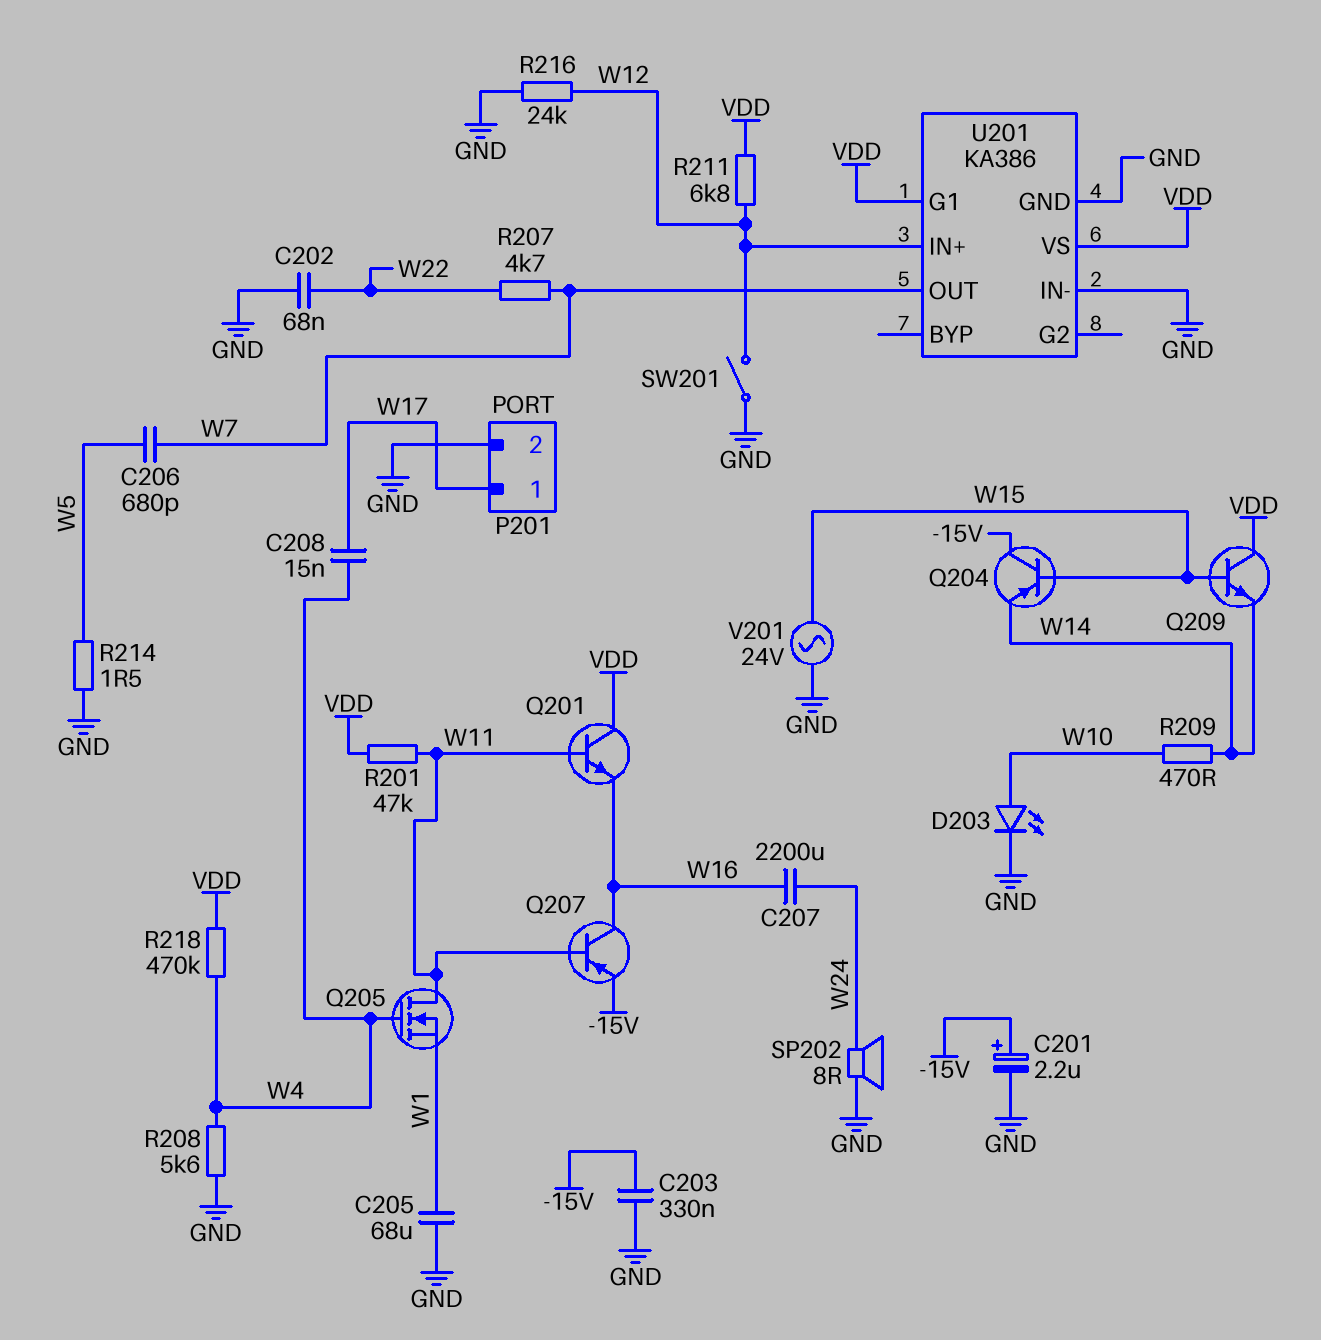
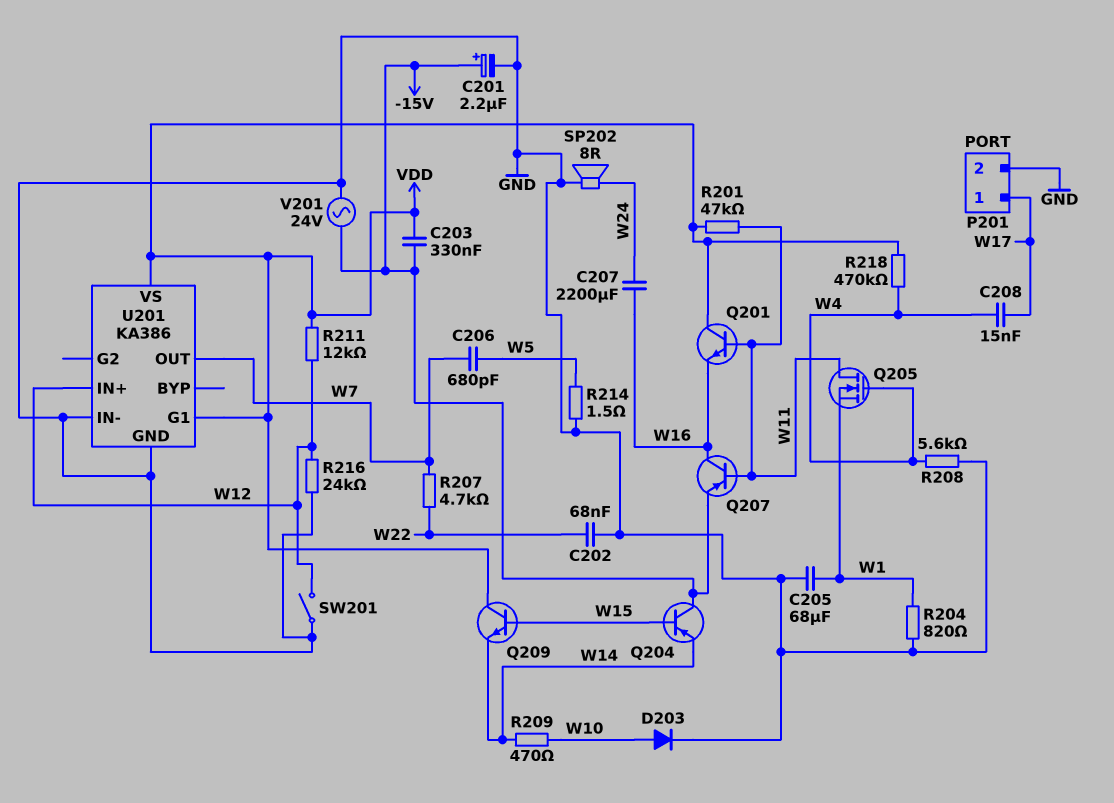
C203: 330nF (-15V, GND) -> 330nF (-15V, VDD)
D203: LED (A W10, K GND) -> diode (A W10, K GND)
R204: none -> 820 (GND, W1)
R211: 6.8k (VDD, W12) -> 12k (VDD, W12)
V201: AC 24V (GND, W15) -> AC 24V (-15V, GND)

